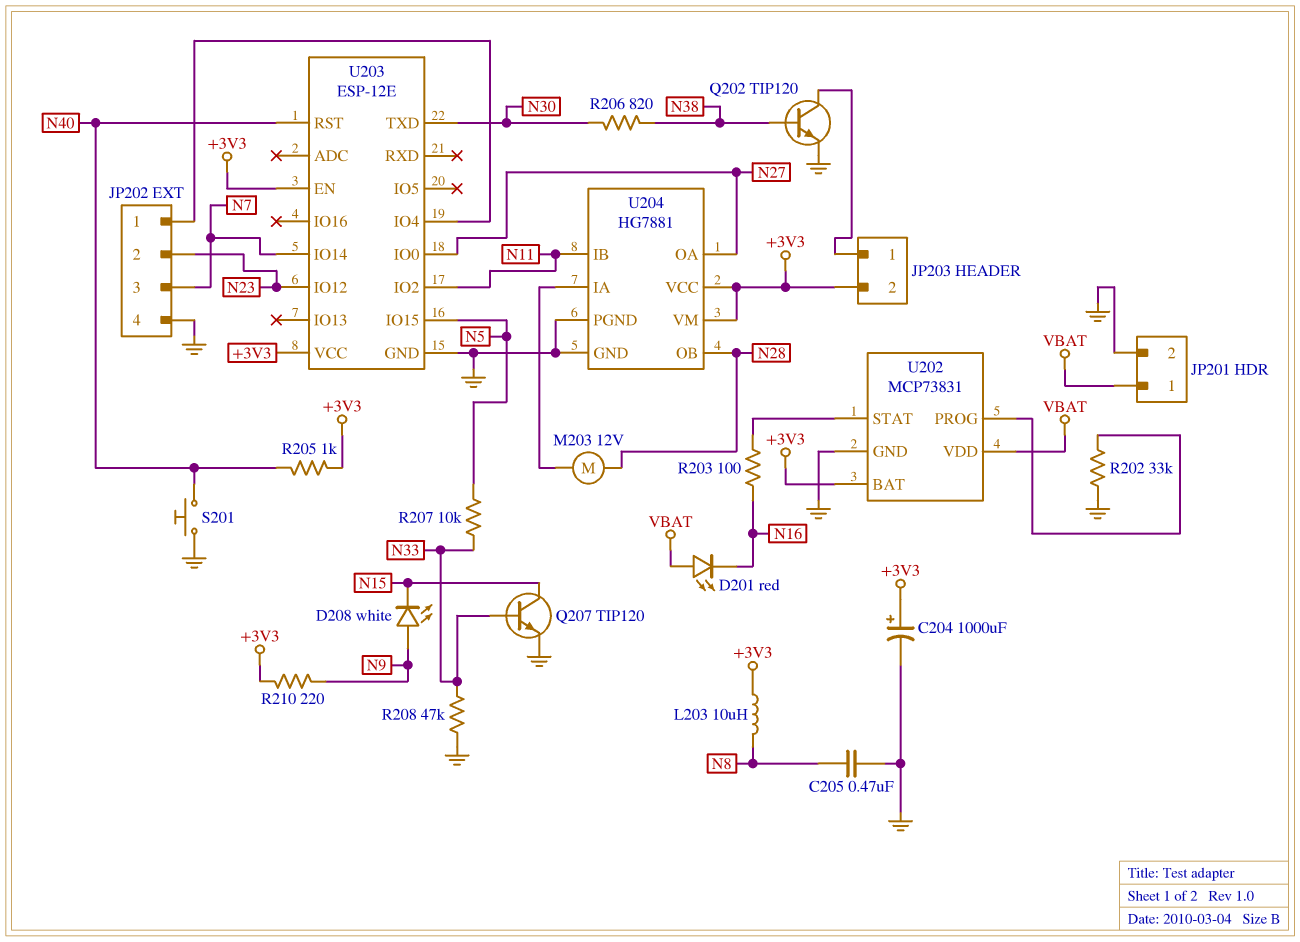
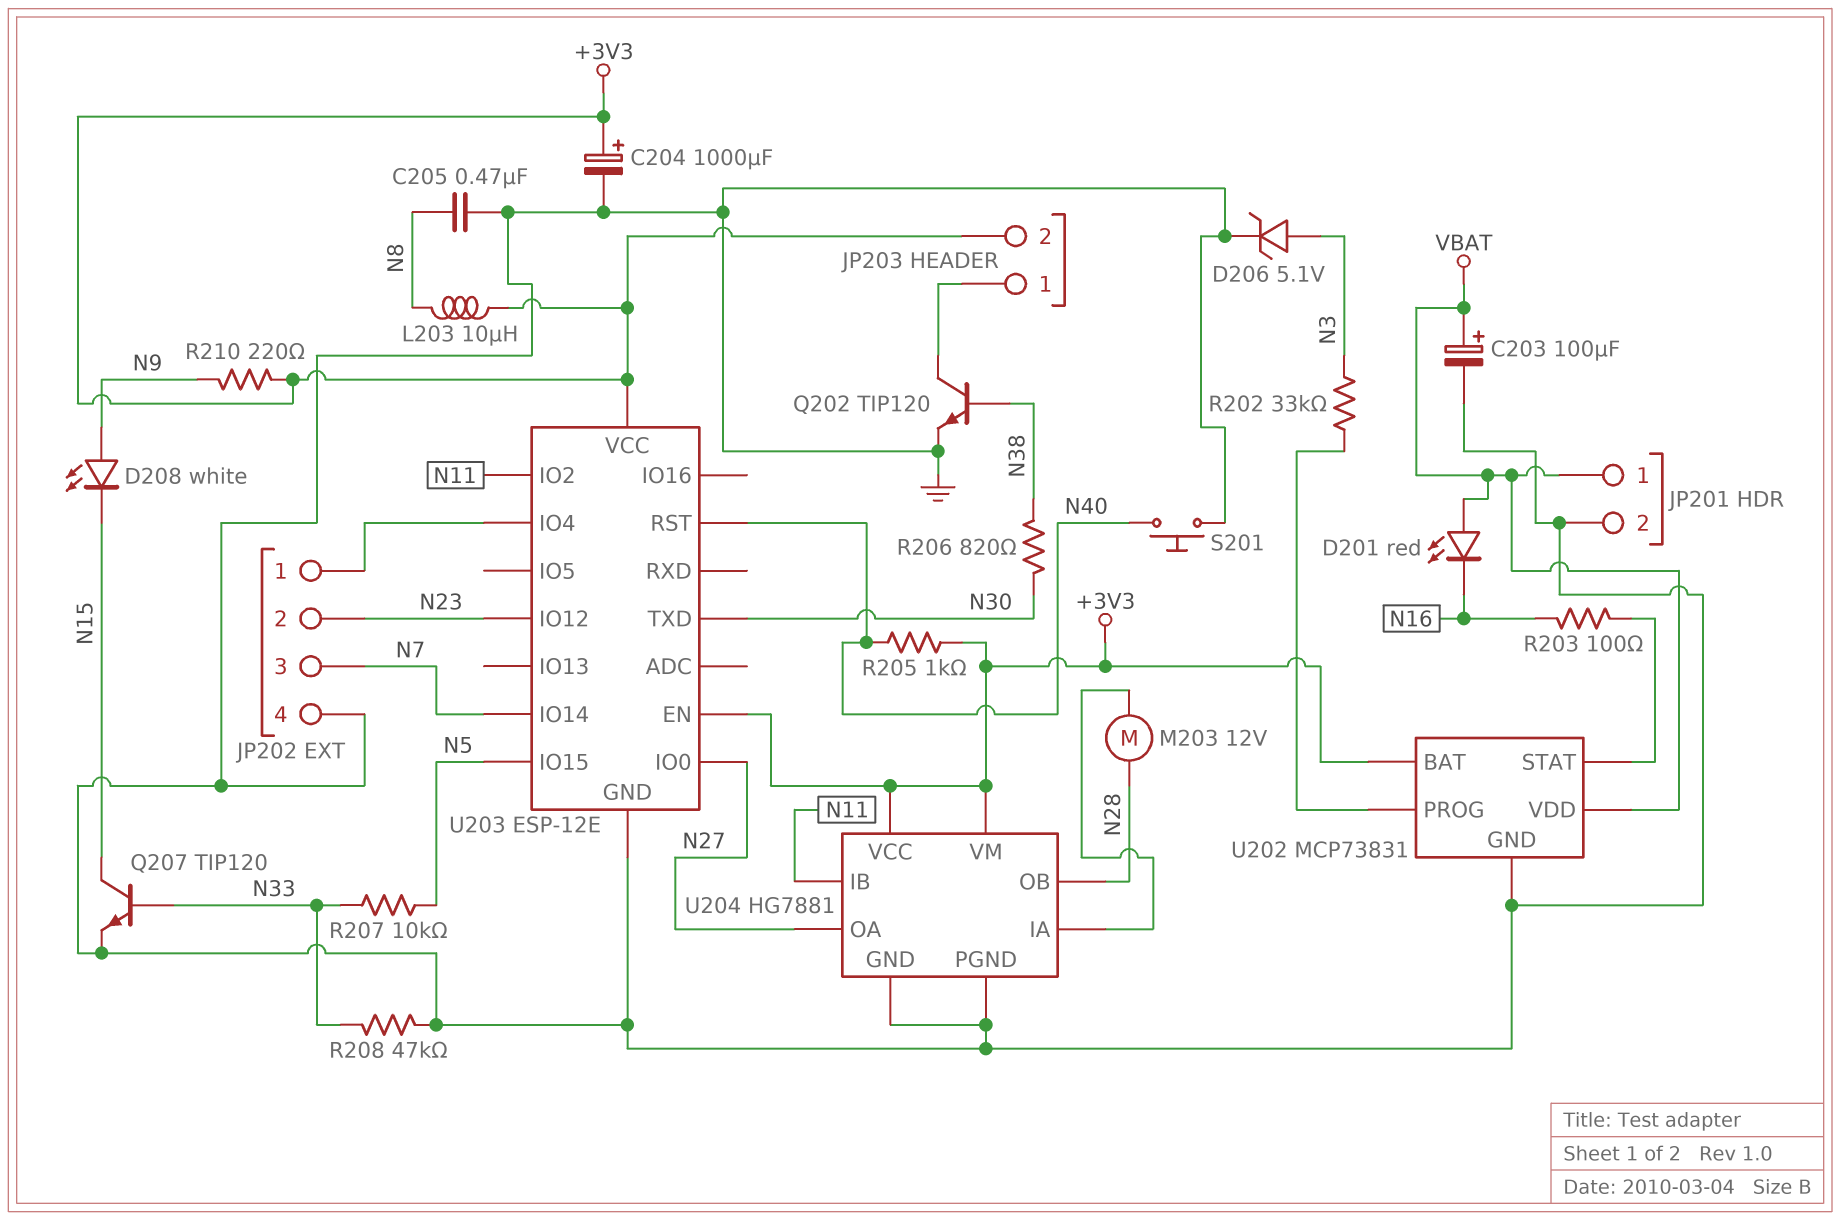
C203: none -> 100uF (plus VBAT, minus GND)
D206: none -> zener 5.1V (A N3, K GND)
R202: 33k (GND, U202/PROG) -> 33k (N3, U202/PROG)

